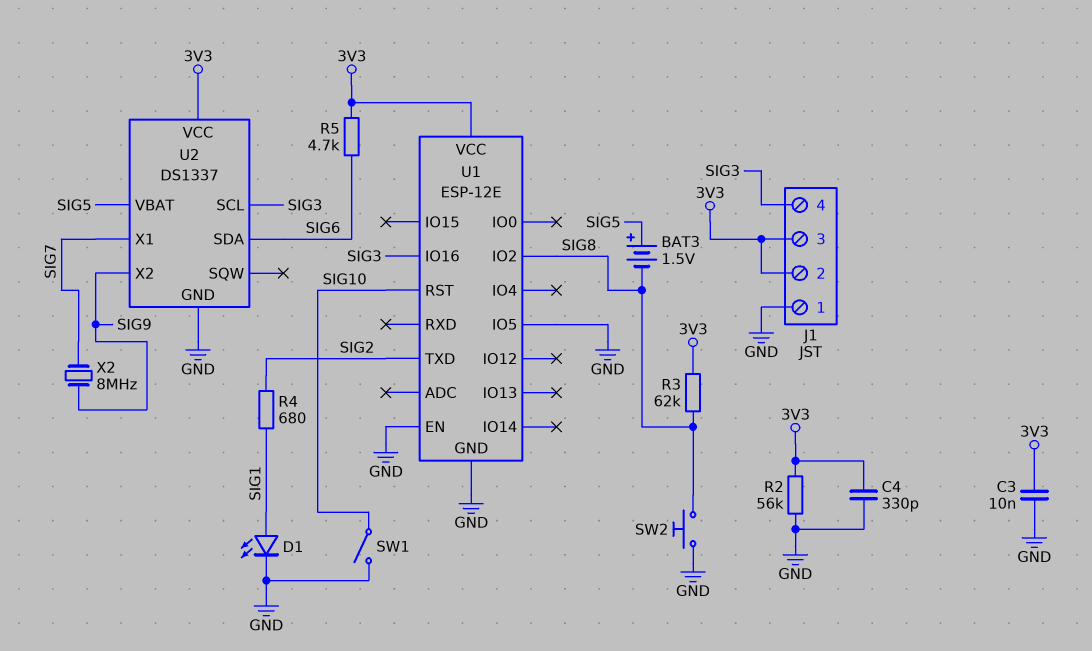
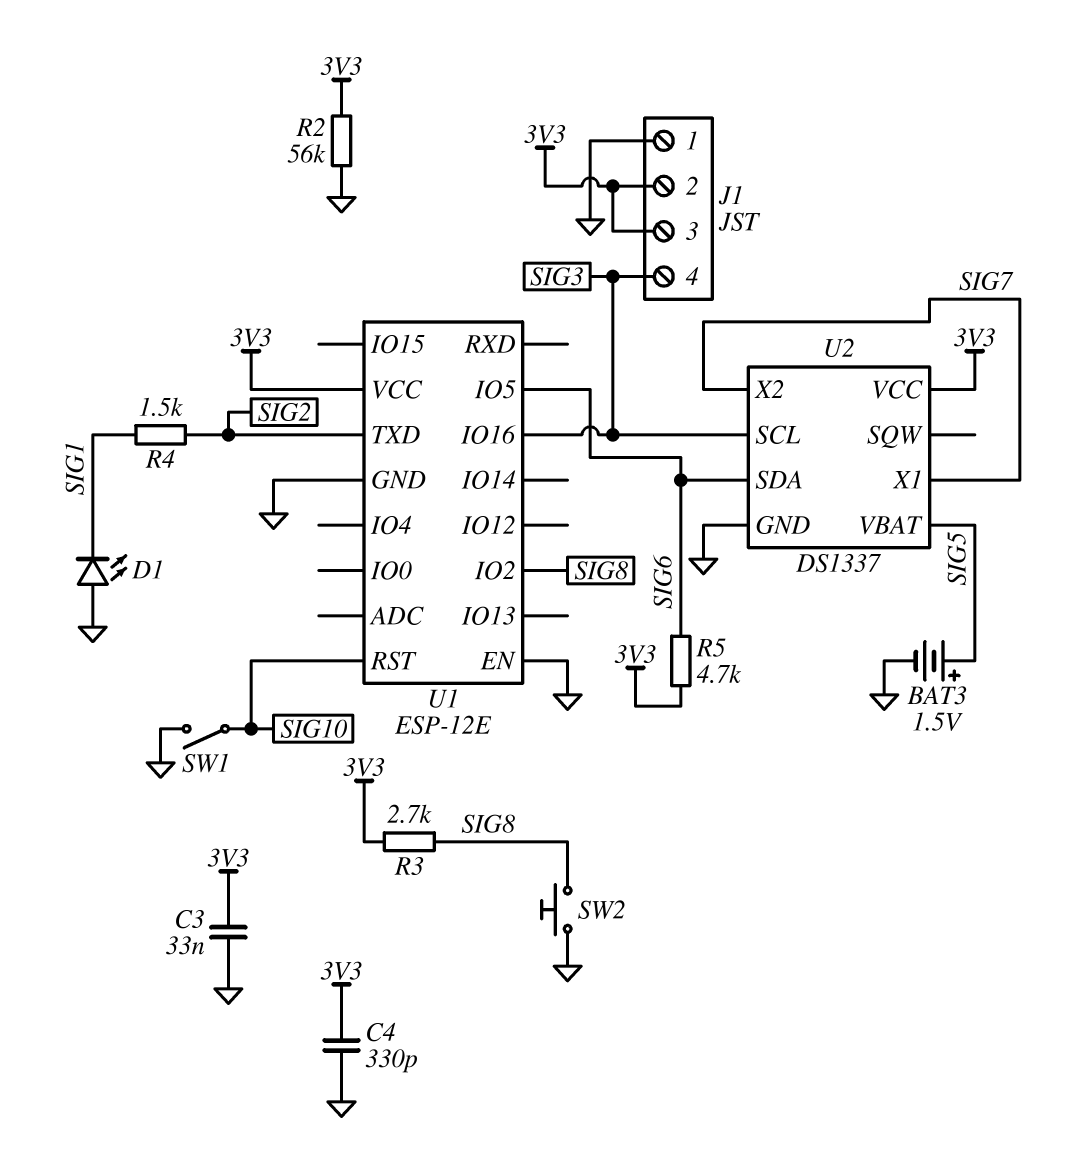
BAT3: 1.5V (plus SIG5, minus SIG8) -> 1.5V (plus SIG5, minus GND)
C3: 10nF (3V3, GND) -> 33nF (3V3, GND)
D1: LED (A SIG1, K GND) -> LED (A GND, K SIG1)
R3: 62k (3V3, SIG8) -> 2.7k (3V3, SIG8)
R4: 680 (SIG1, SIG2) -> 1.5k (SIG1, SIG2)
U1 pin IO5: GND -> SIG6
U2 pin X2: SIG9 -> SIG7
X2: 8MHz (SIG7, SIG9) -> none

